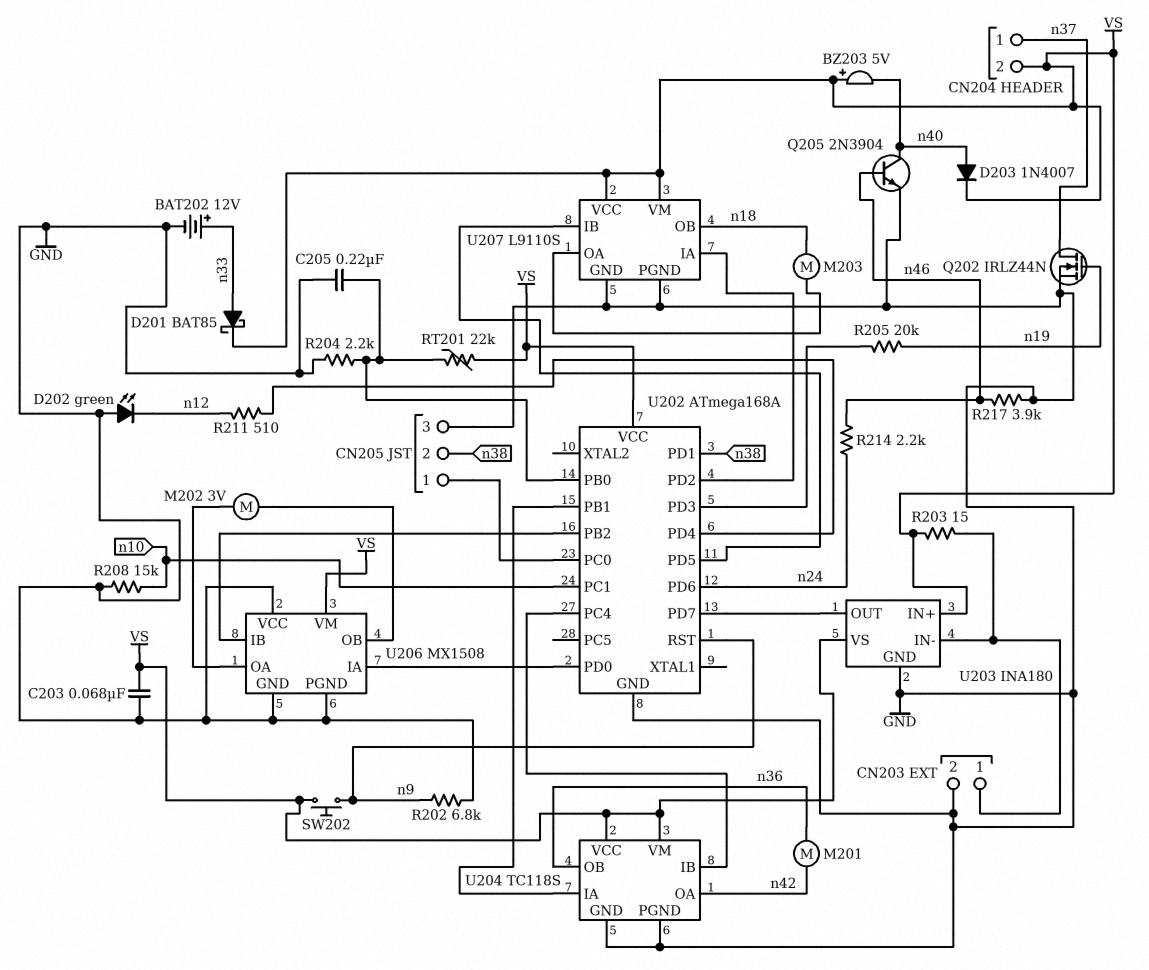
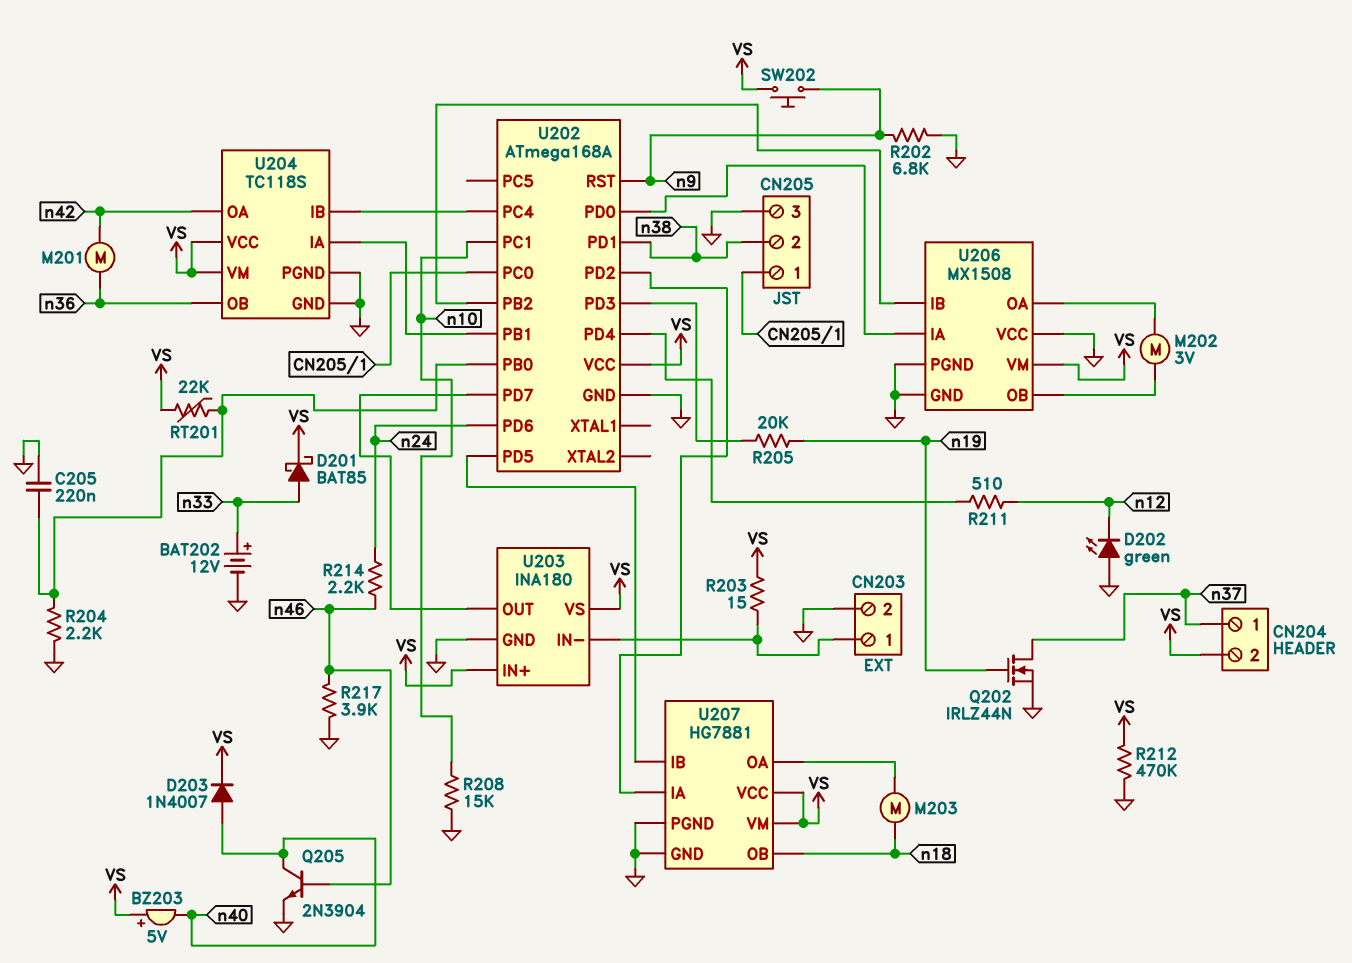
C203: 68nF (GND, VS) -> none
R212: none -> 470k (GND, VS)
U207: L9110S -> HG7881

